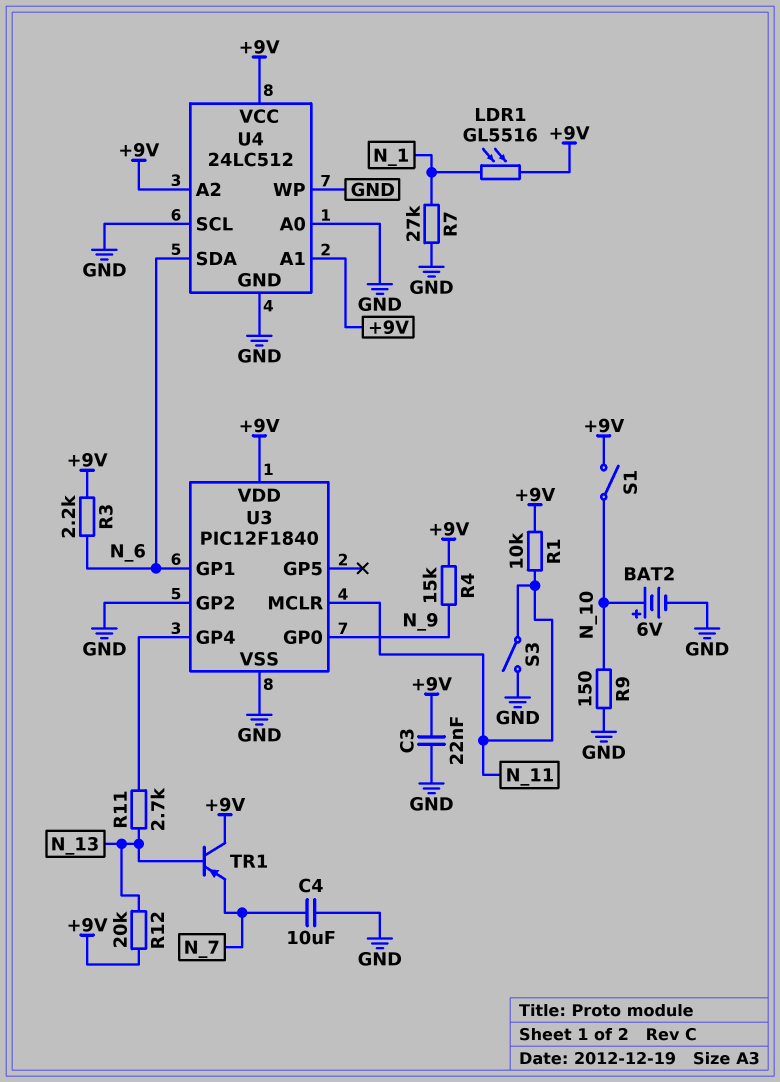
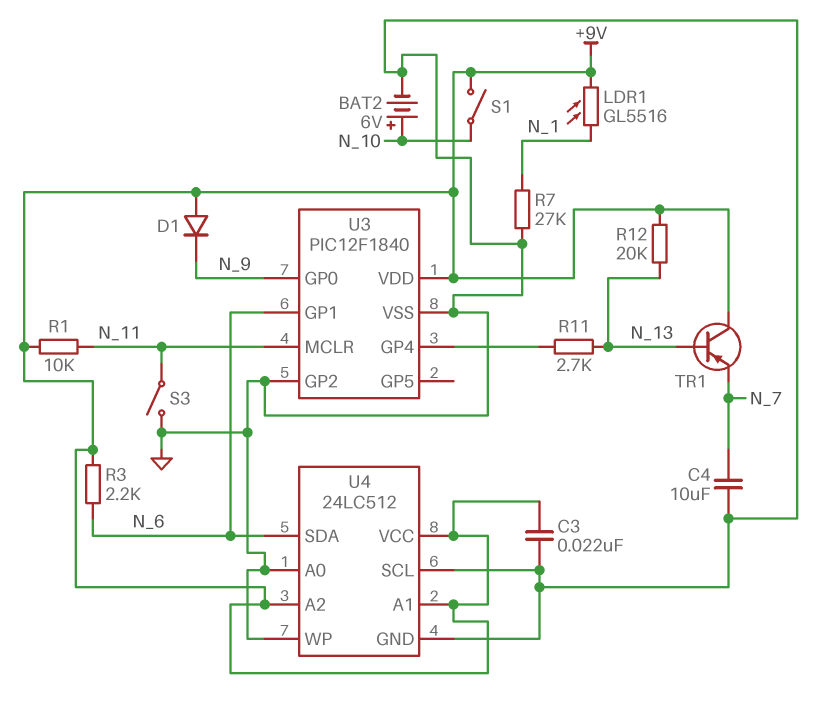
D1: none -> diode (A +9V, K N_9)
R4: 15k (+9V, N_9) -> none
R9: 150 (GND, N_10) -> none

